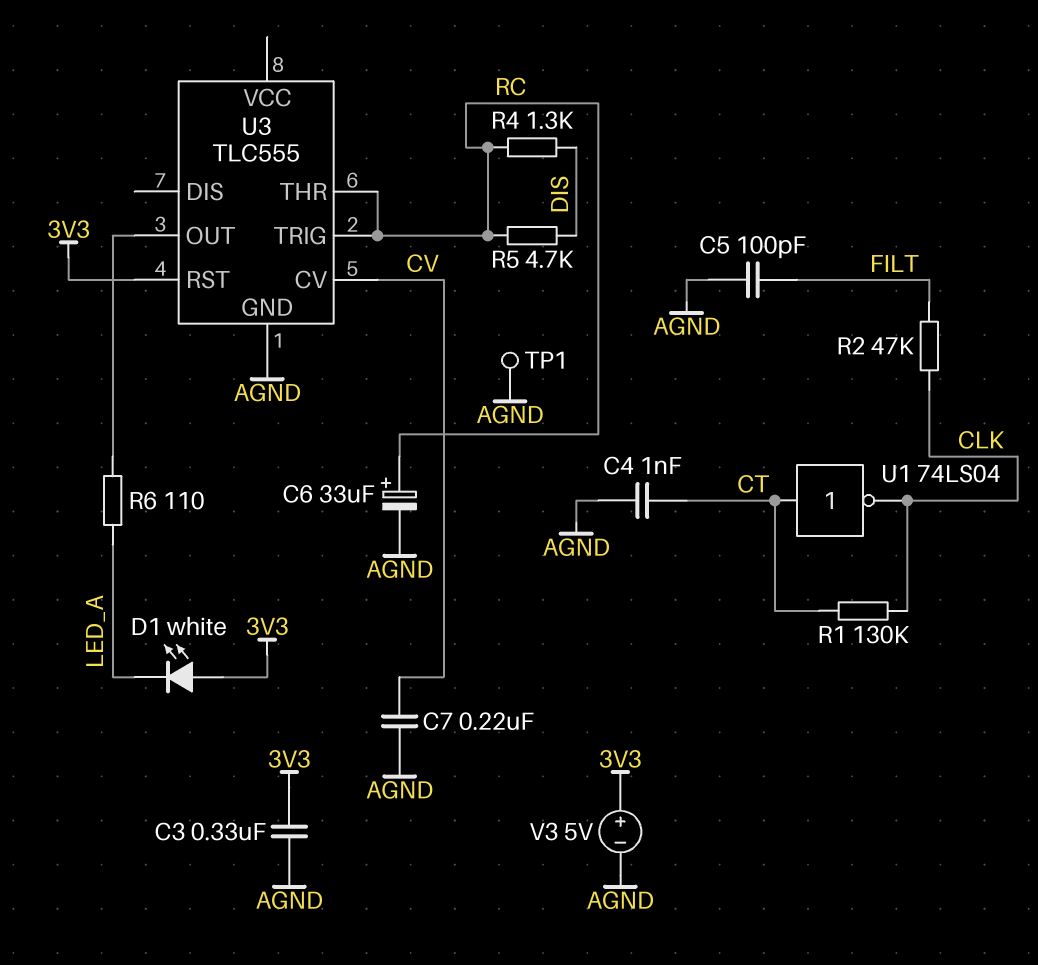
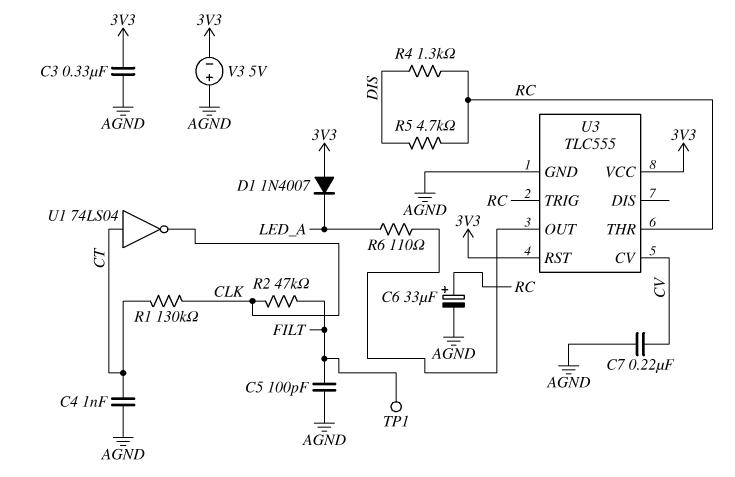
D1: LED white (A 3V3, K LED_A) -> diode 1N4007 (A 3V3, K LED_A)
TP1: test point (AGND) -> test point (FILT)
U3 pin VCC: none -> 3V3
V3: 5V (plus 3V3, minus AGND) -> 5V (plus AGND, minus 3V3)

